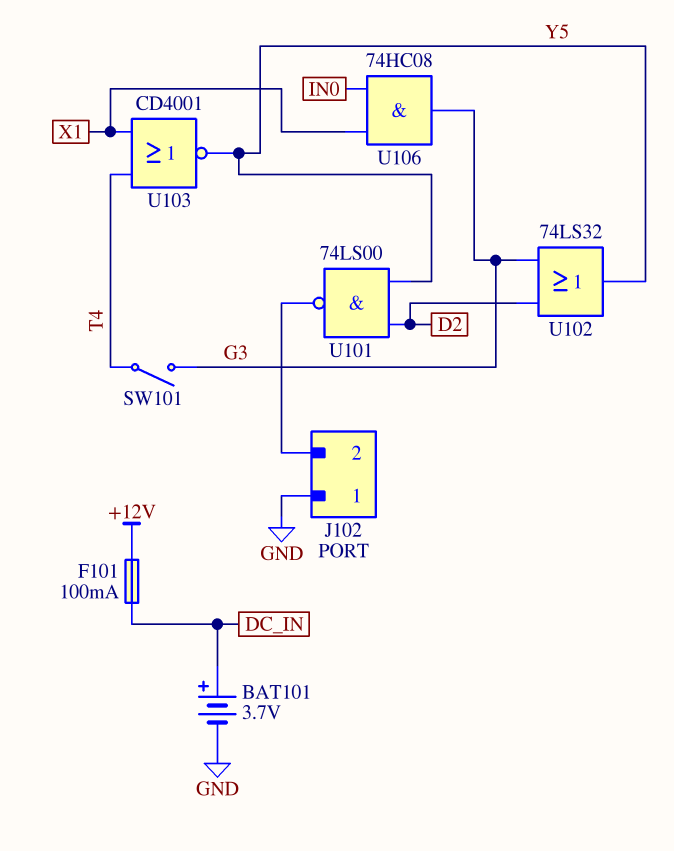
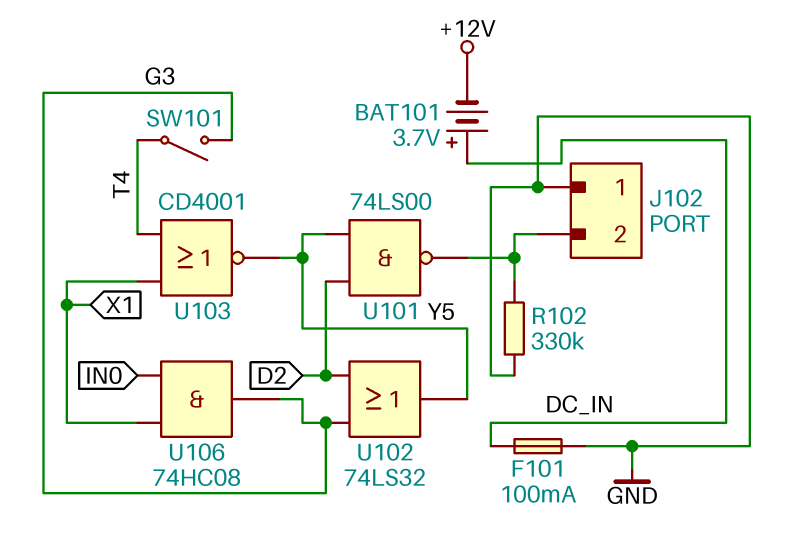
BAT101: 3.7V (plus DC_IN, minus GND) -> 3.7V (plus DC_IN, minus +12V)
F101: 100mA (+12V, DC_IN) -> 100mA (DC_IN, GND)
R102: none -> 330k (GND, J102/2)

